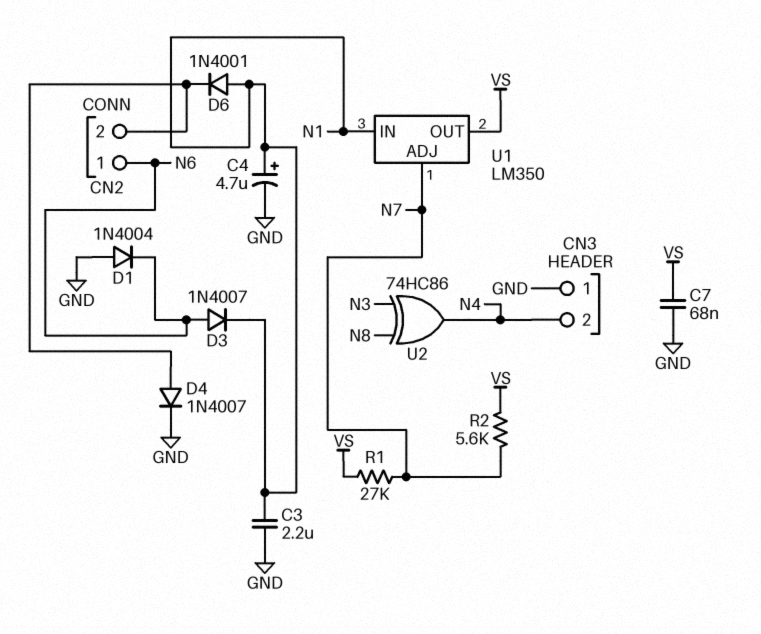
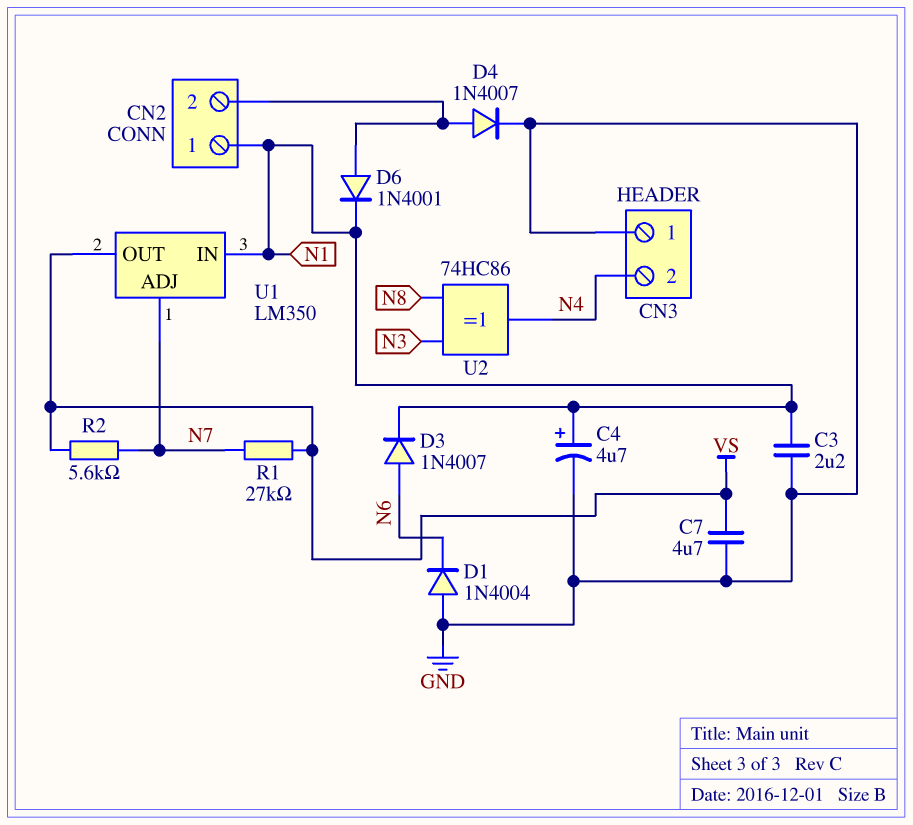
C7: 68nF (GND, VS) -> 4.7uF (GND, VS)
CN2 pin 1: N6 -> N1
D6: diode 1N4001 (A N1, K CN2/2) -> diode 1N4001 (A CN2/2, K N1)

